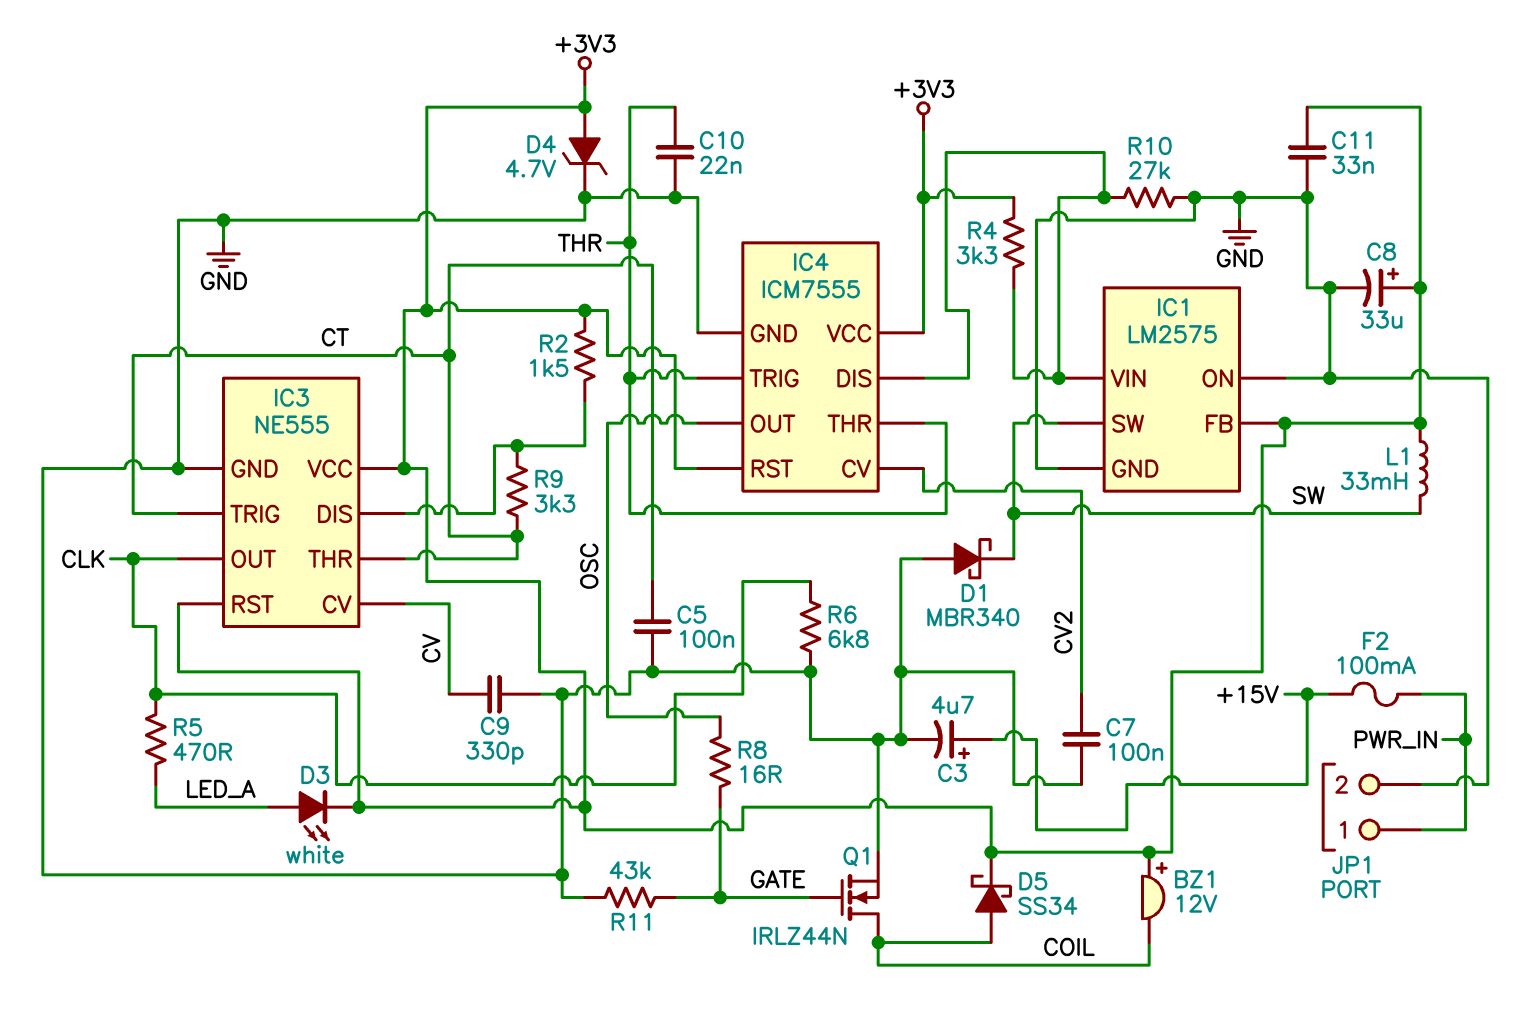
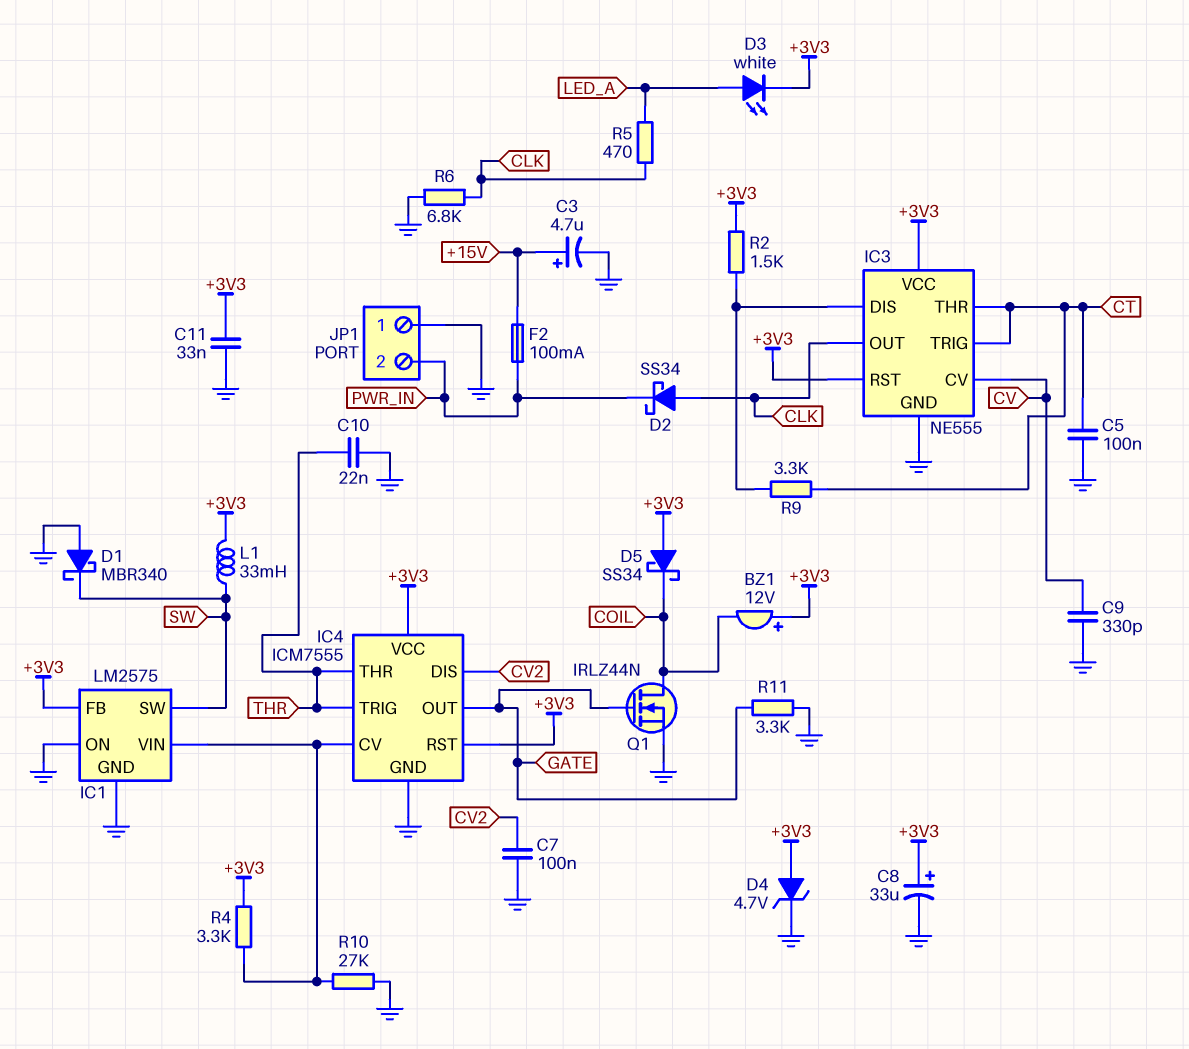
D2: none -> schottky SS34 (A CLK, K PWR_IN)
D5: schottky SS34 (A COIL, K +3V3) -> schottky SS34 (A +3V3, K COIL)
IC4 pin CV: CV2 -> IC1/VIN
IC4 pin DIS: IC1/VIN -> CV2
IC4 pin OUT: OSC -> GATE
JP1 pin 1: PWR_IN -> GND
JP1 pin 2: GND -> PWR_IN
R8: 16 (GATE, OSC) -> none
R11: 43k (GATE, GND) -> 3.3k (GATE, GND)

